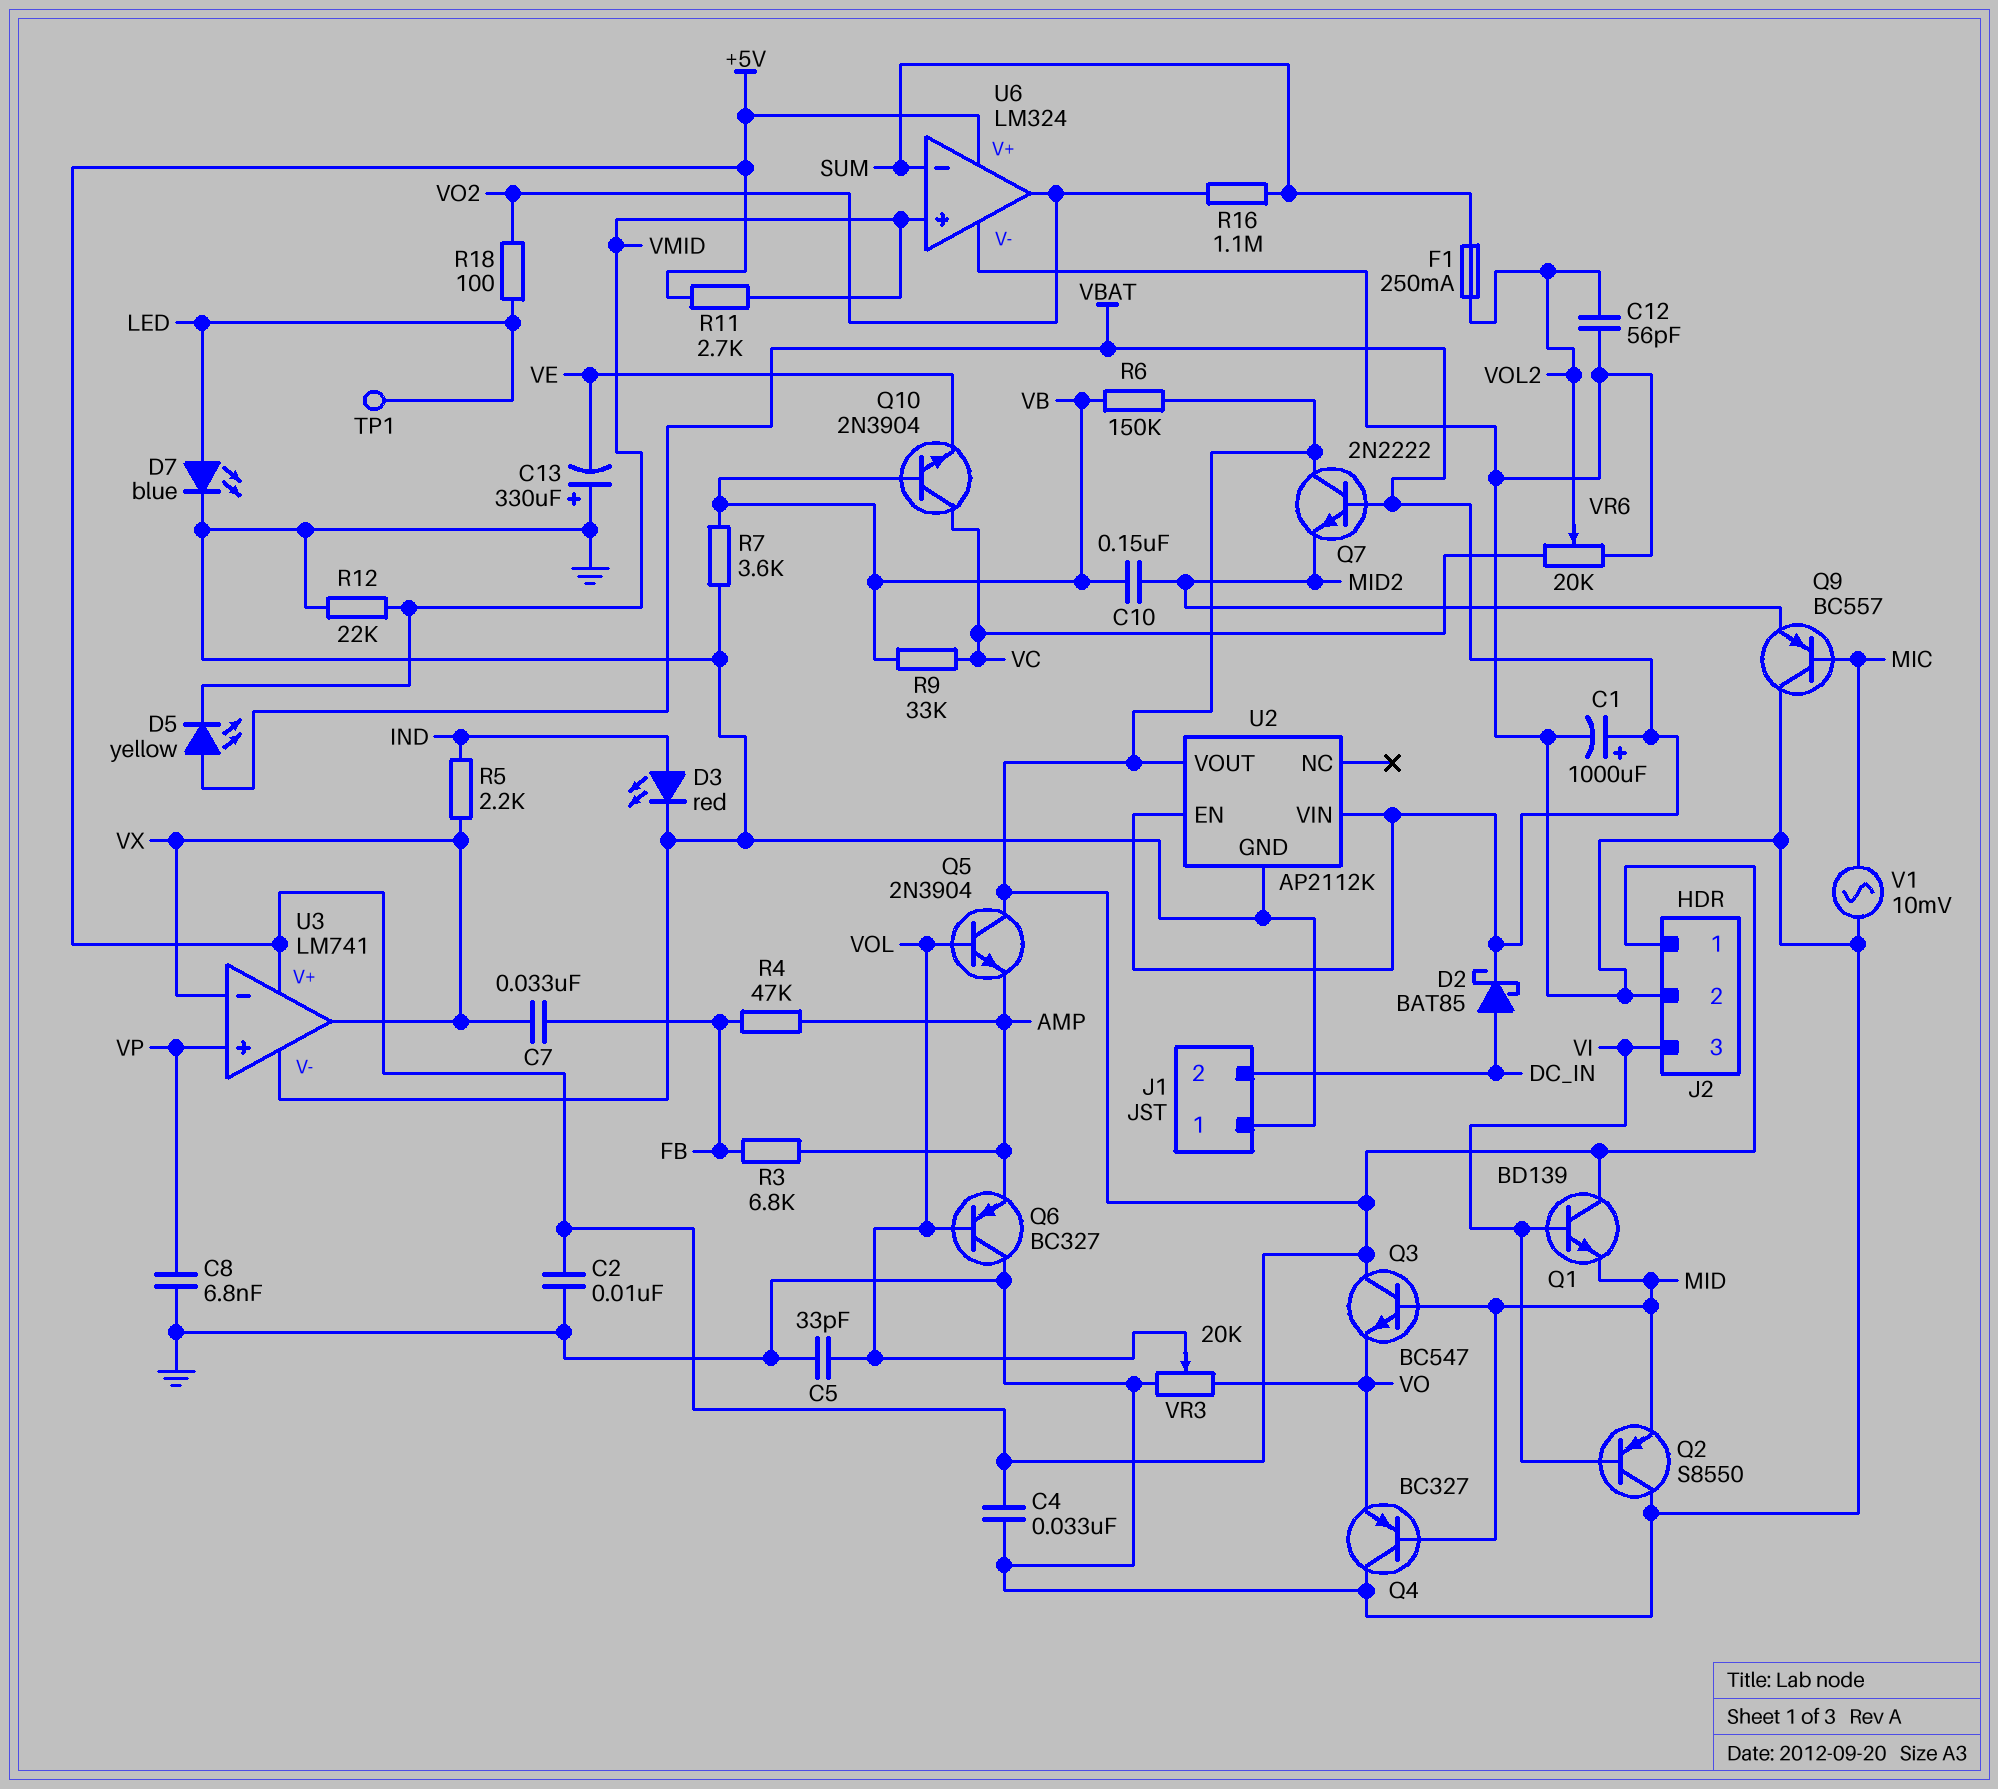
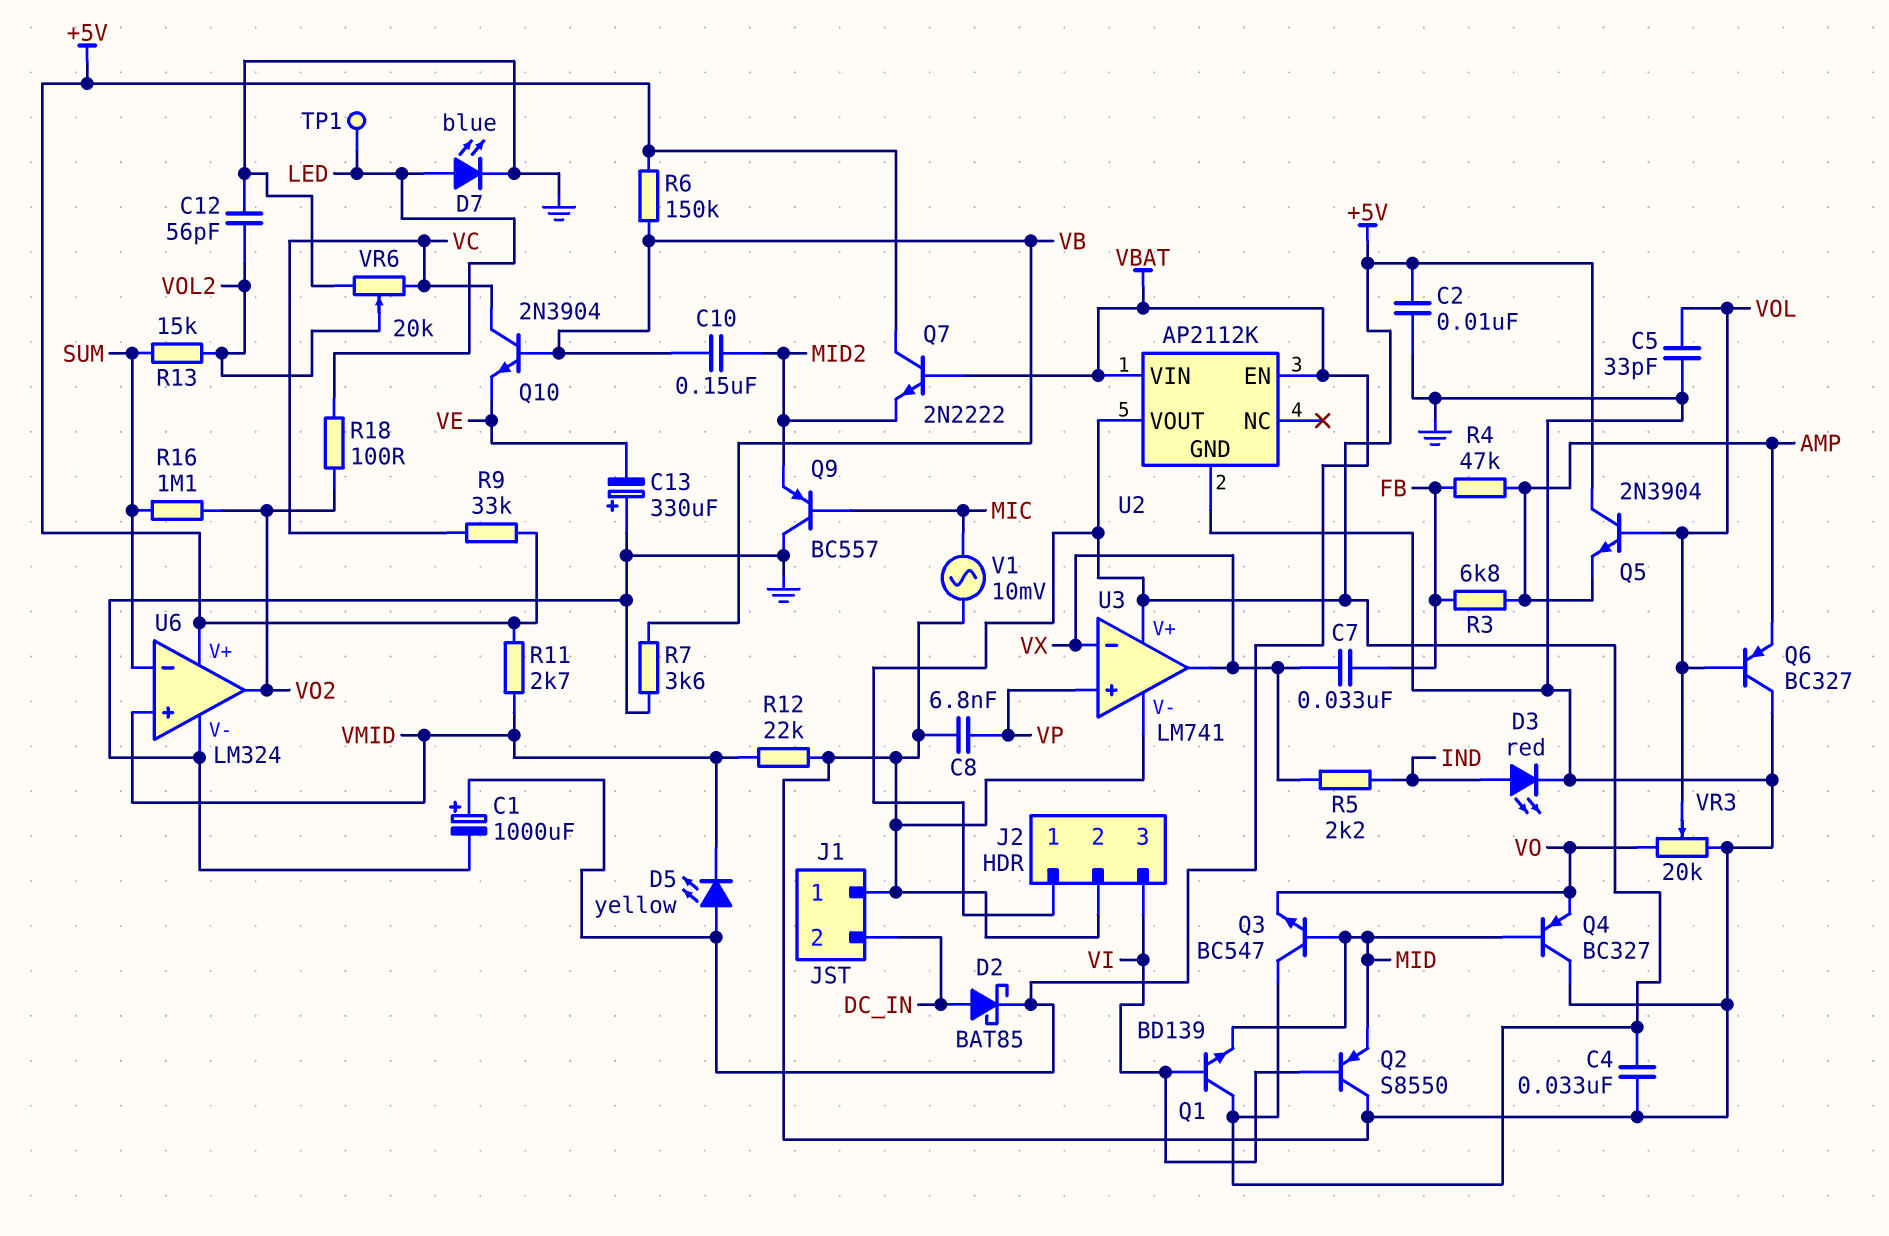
F1: 250mA (SUM, VOL2) -> none
R9: 33k (VB, VC) -> 33k (+5V, VC)
R13: none -> 15k (SUM, VOL2)

